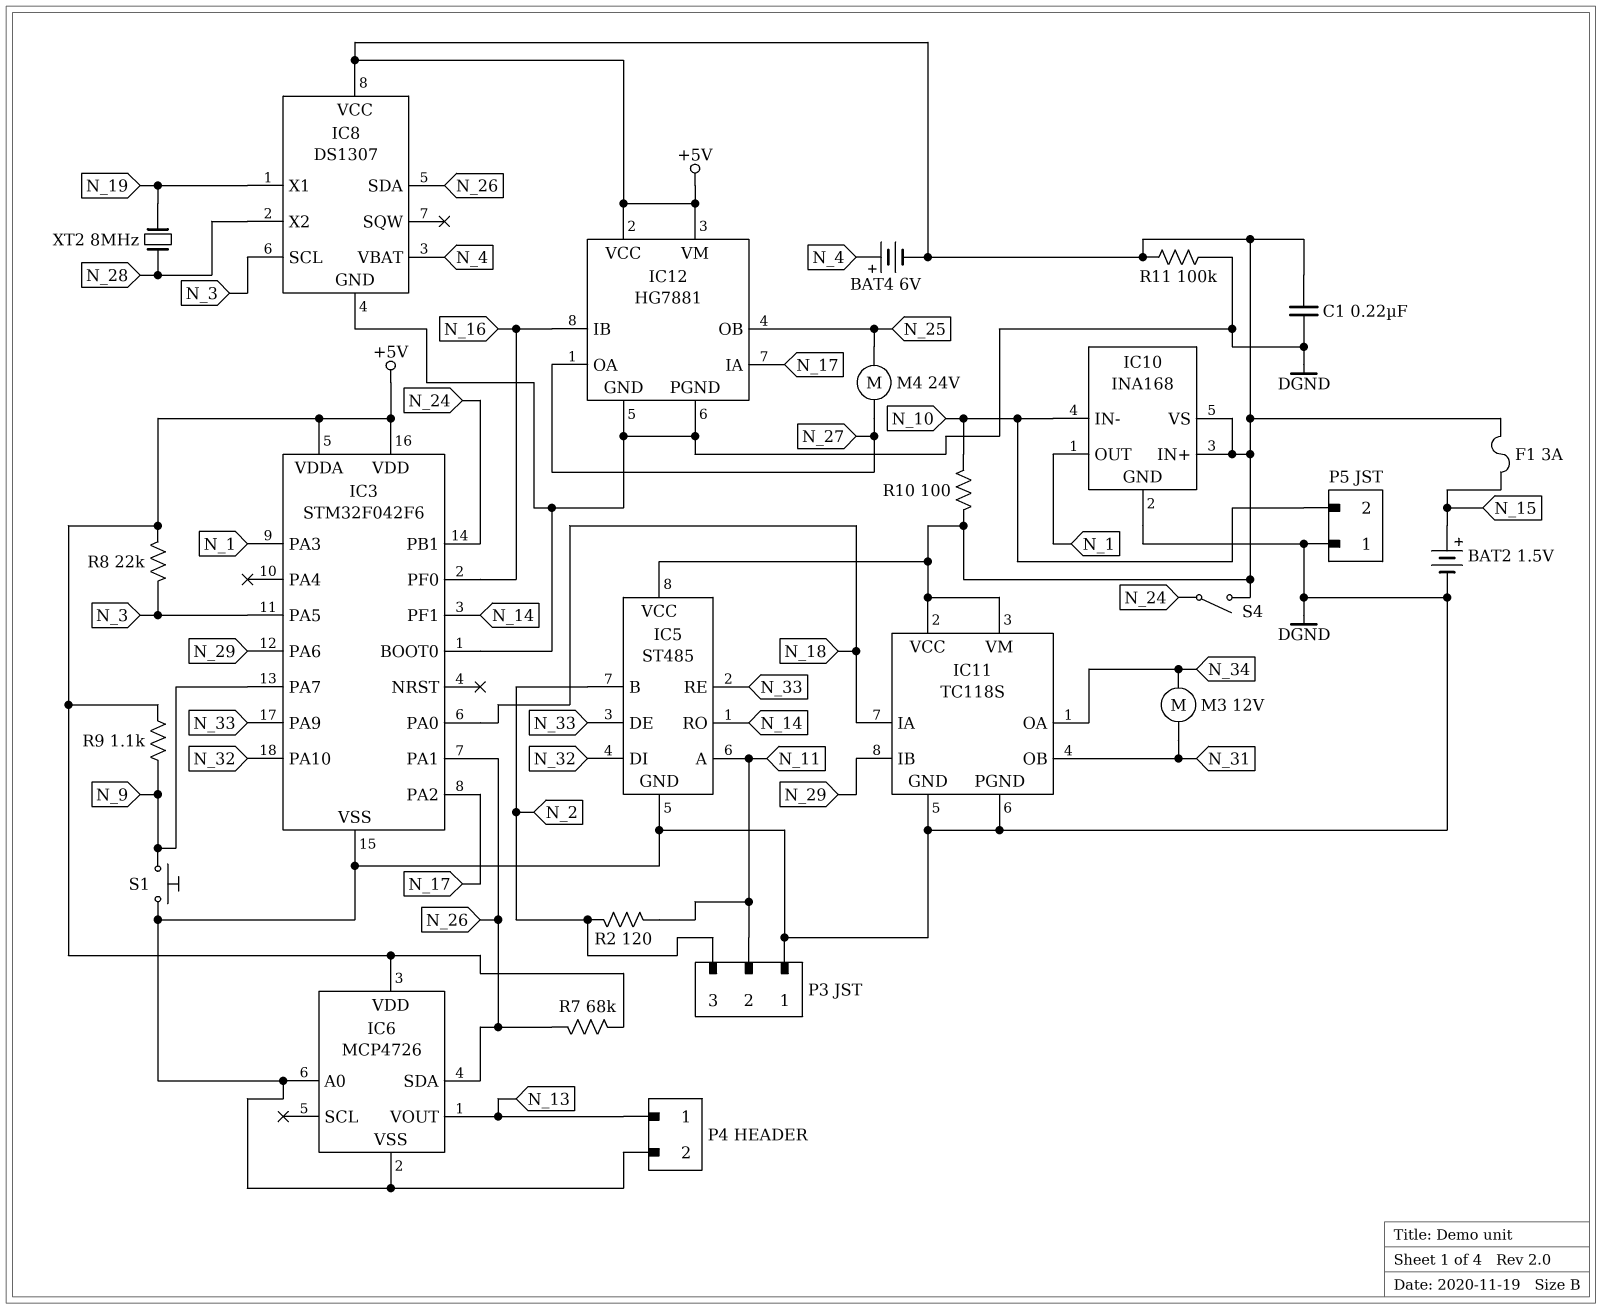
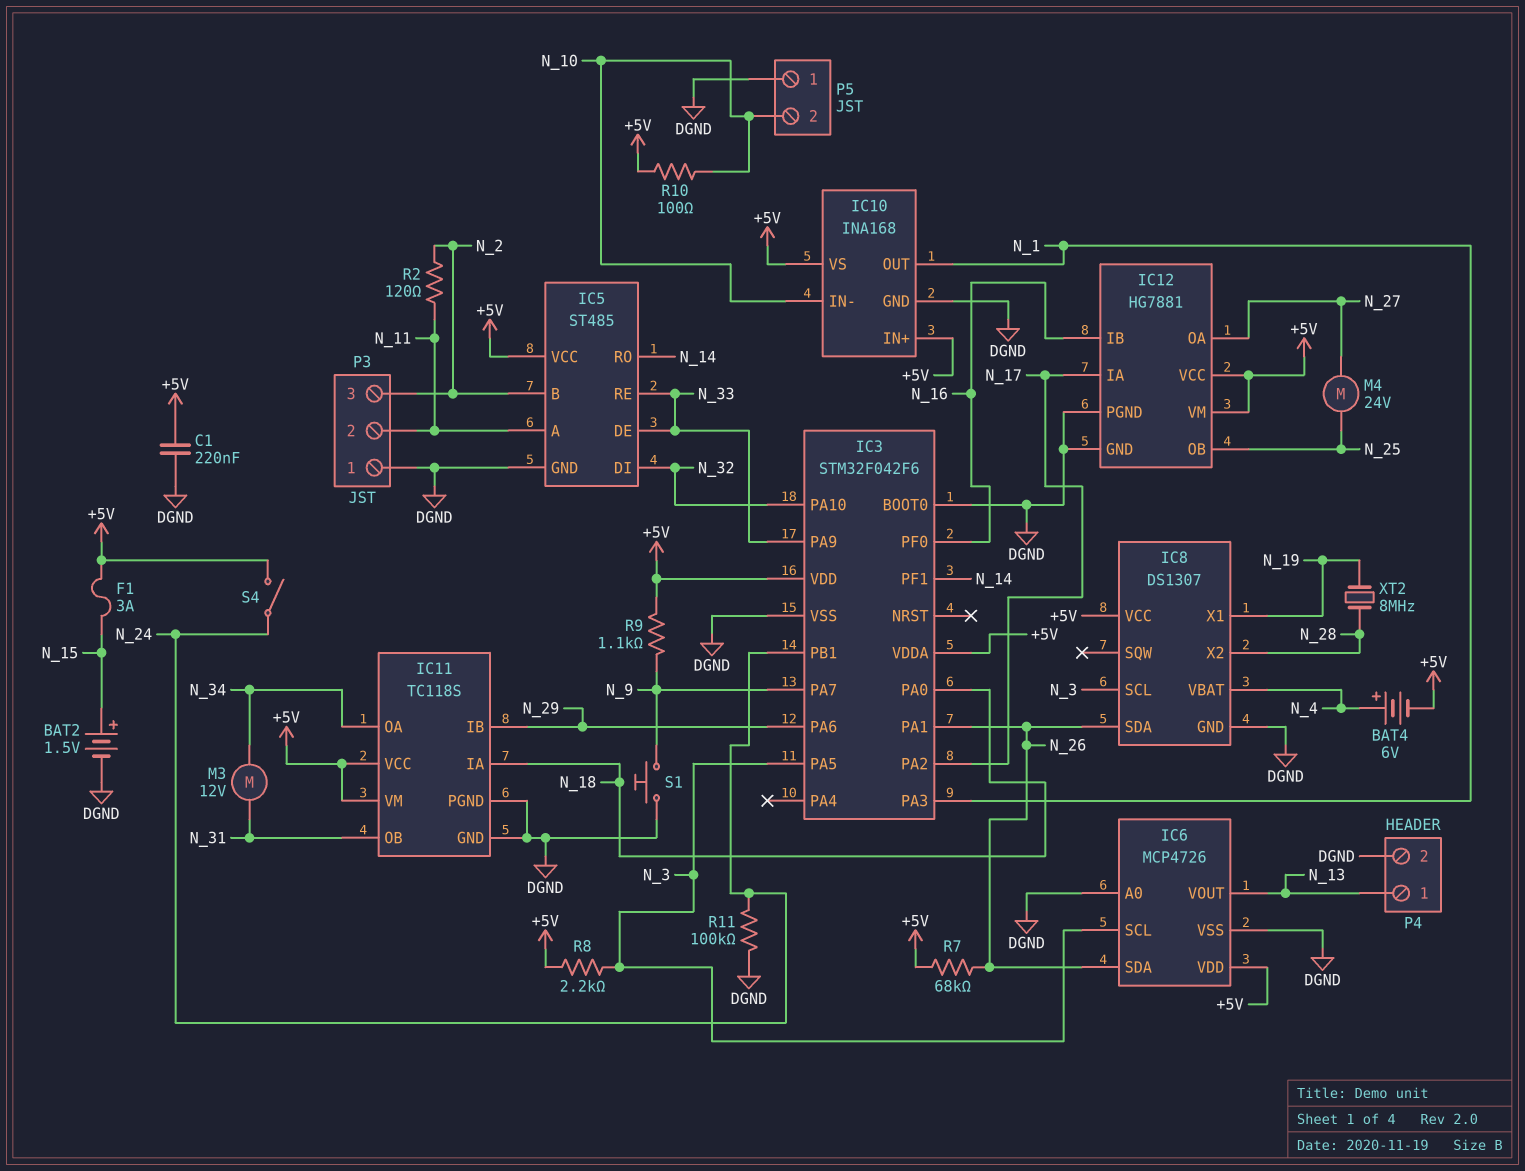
IC6 pin SCL: none -> N_3
R8: 22k (+5V, N_3) -> 2.2k (+5V, N_3)
R11: 100k (+5V, DGND) -> 100k (DGND, N_24)

